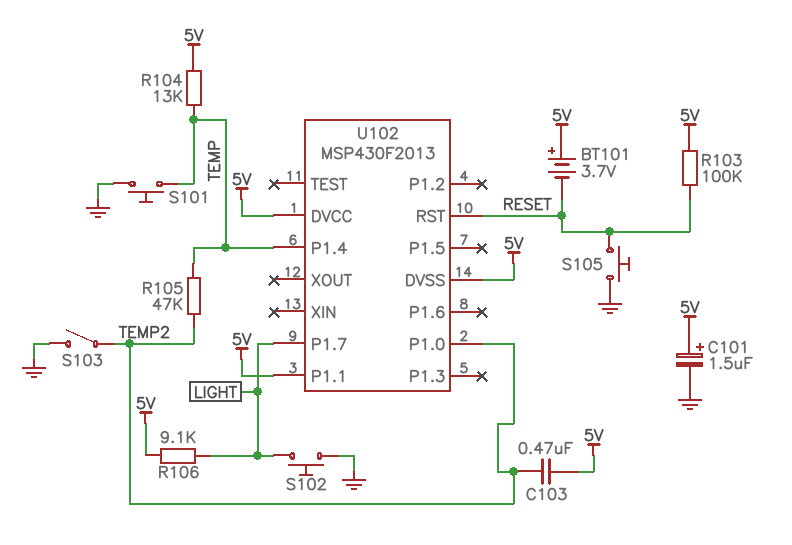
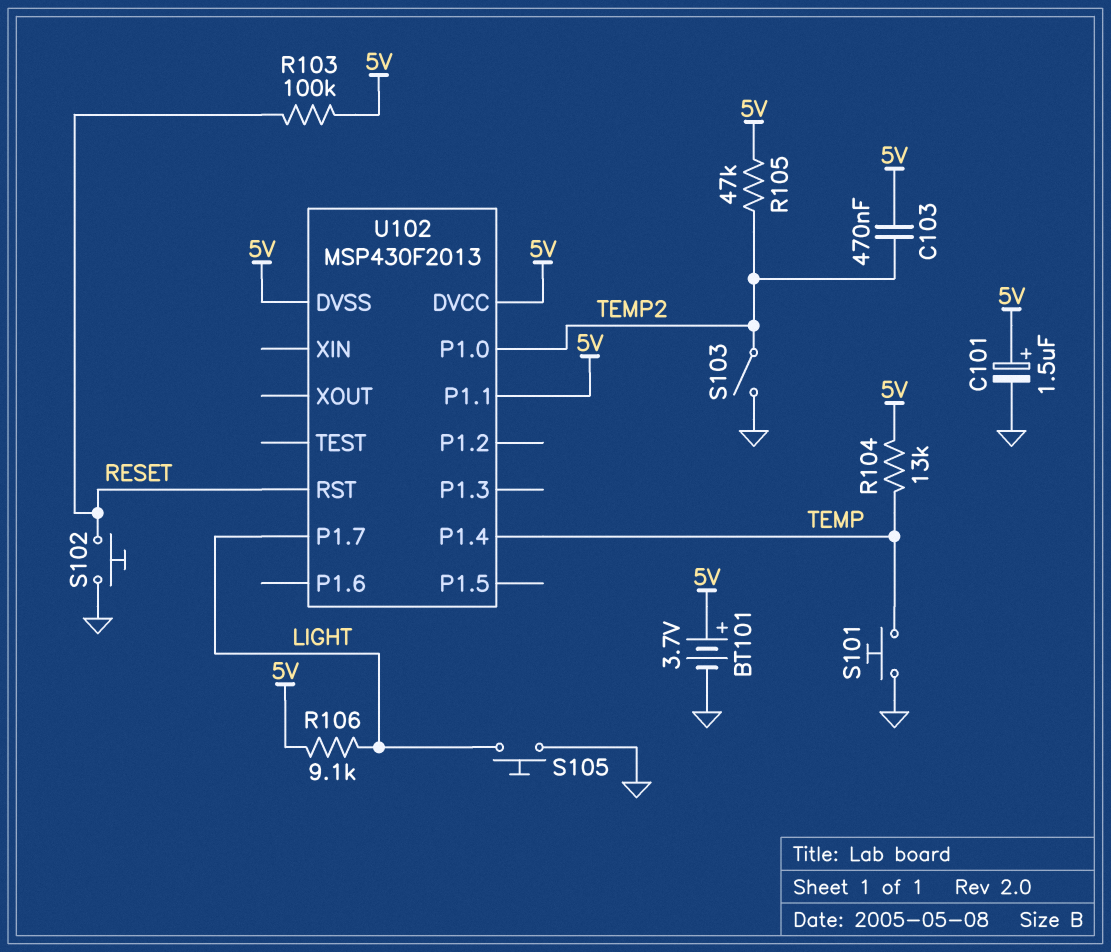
BT101: 3.7V (plus 5V, minus RESET) -> 3.7V (plus 5V, minus GND)
R105: 47k (TEMP, TEMP2) -> 47k (5V, TEMP2)
S102: button (GND, LIGHT) -> button (GND, RESET)
S105: button (GND, RESET) -> button (GND, LIGHT)

